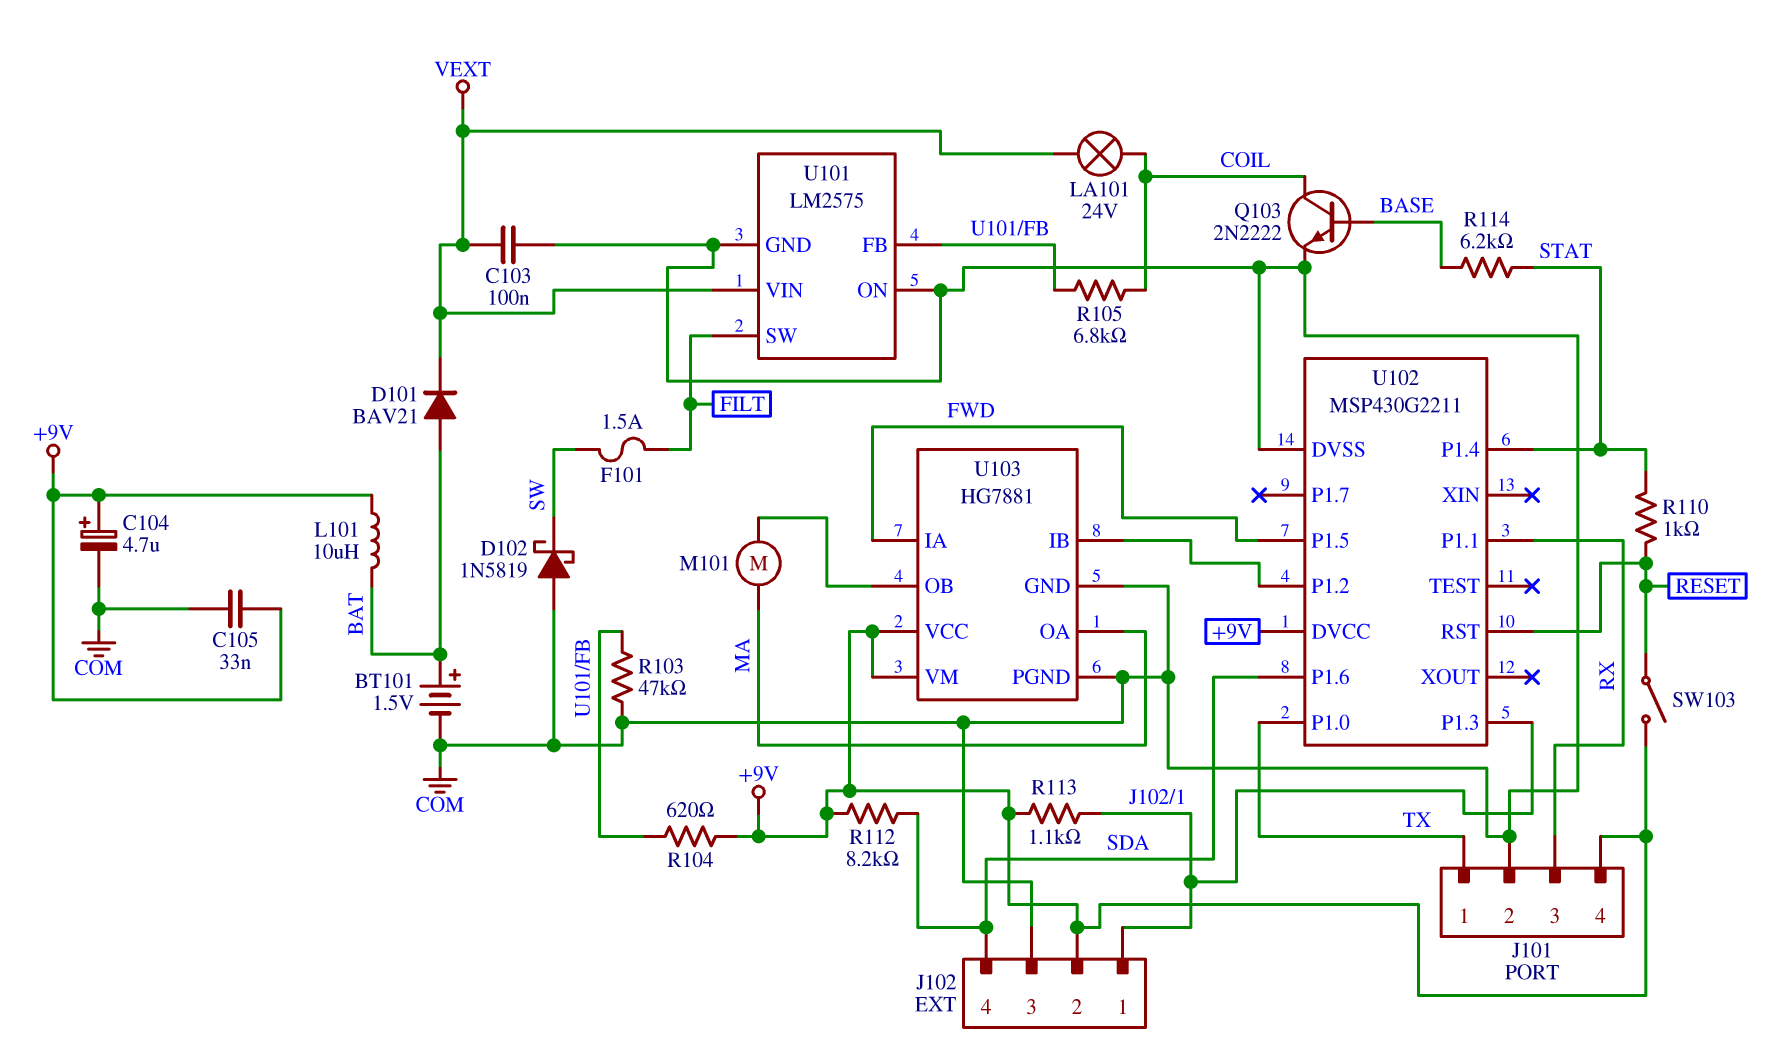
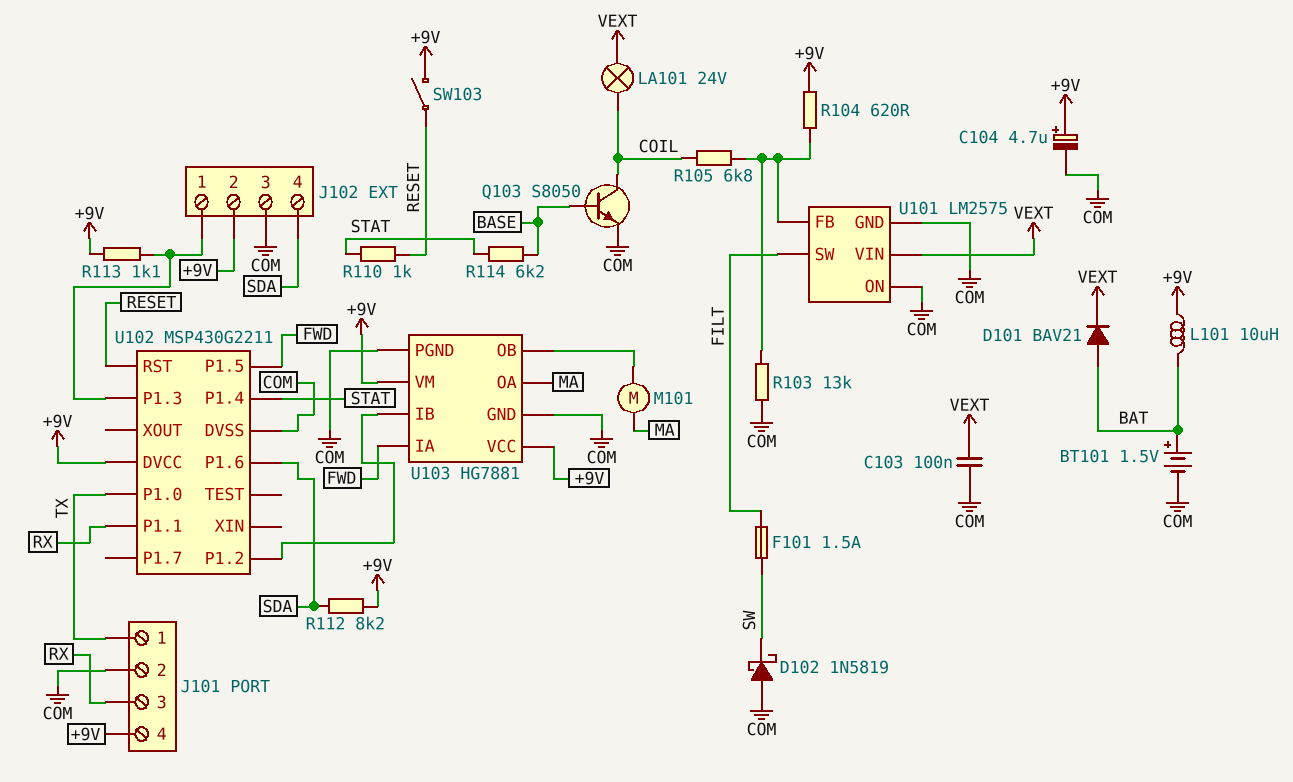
C105: 33nF (+9V, COM) -> none
Q103: NPN 2N2222 (B BASE, C COIL, E COM) -> NPN S8050 (B BASE, C COIL, E COM)
R103: 47k (COM, U101/FB) -> 13k (COM, U101/FB)

